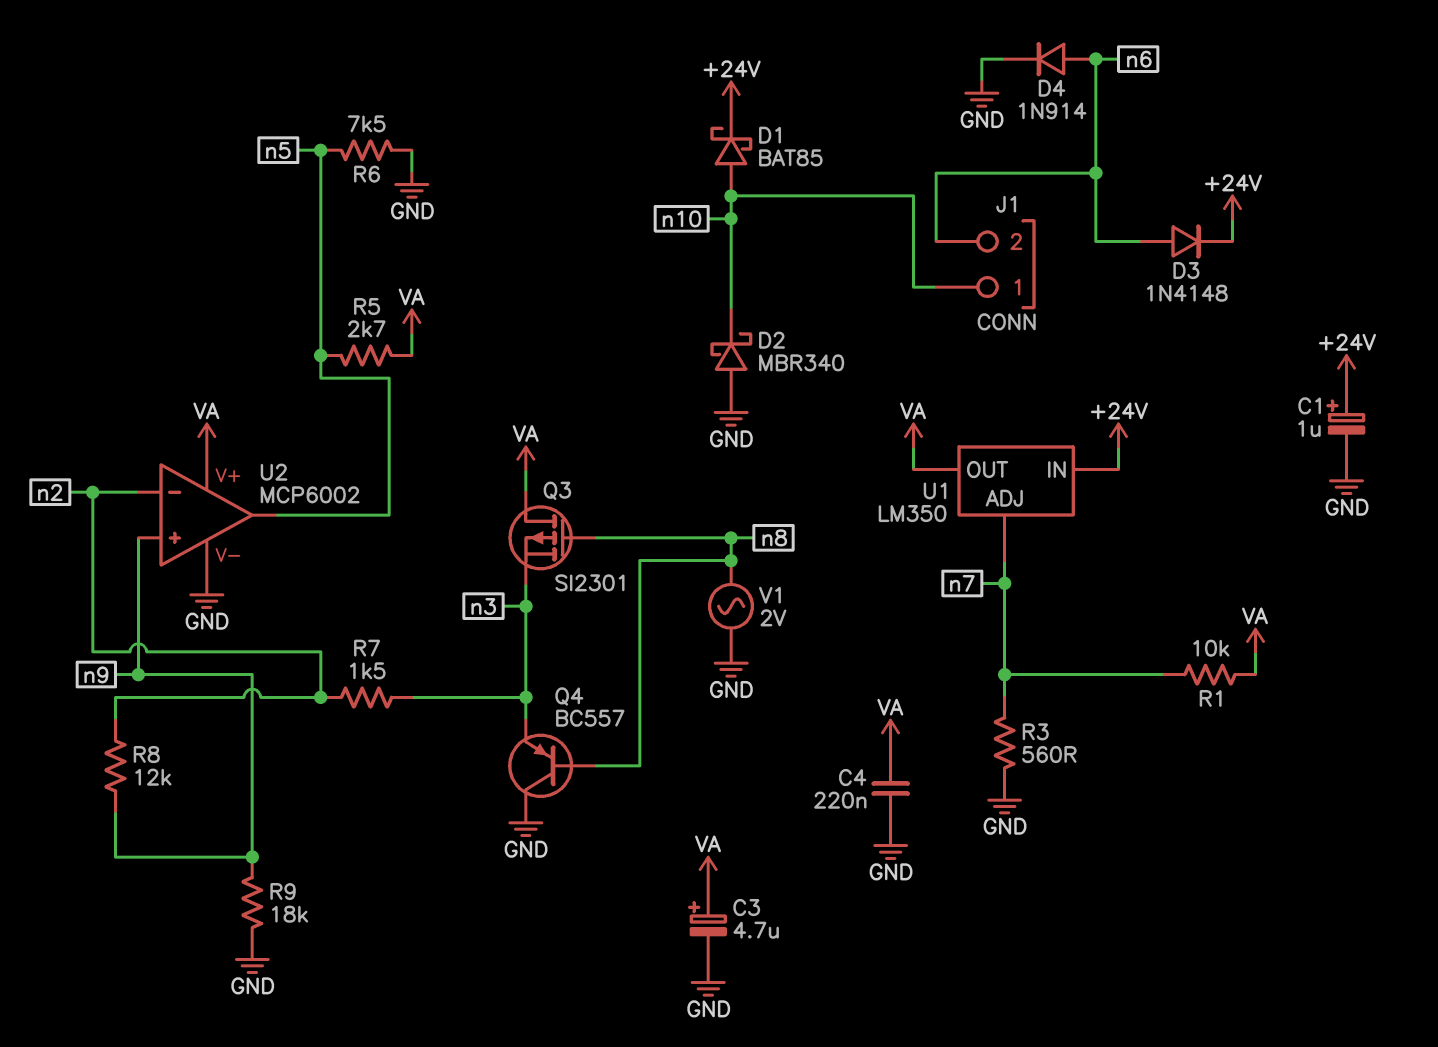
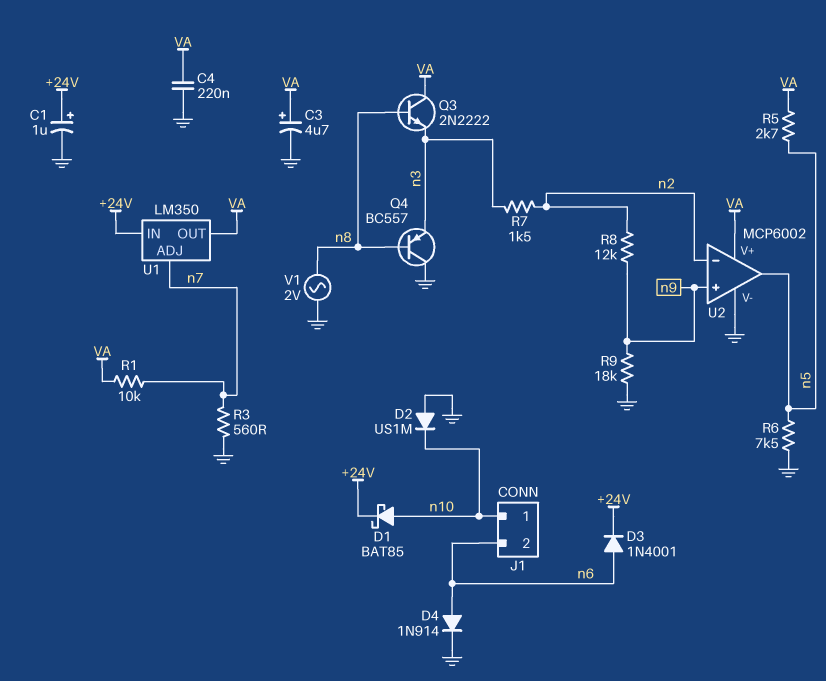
D2: schottky MBR340 (A GND, K n10) -> diode US1M (A GND, K n10)
D3: diode 1N4148 (A n6, K +24V) -> diode 1N4001 (A n6, K +24V)
Q3: PMOS SI2301 (G n8, D VA, S n3) -> NPN 2N2222 (B n8, C VA, E n3)

